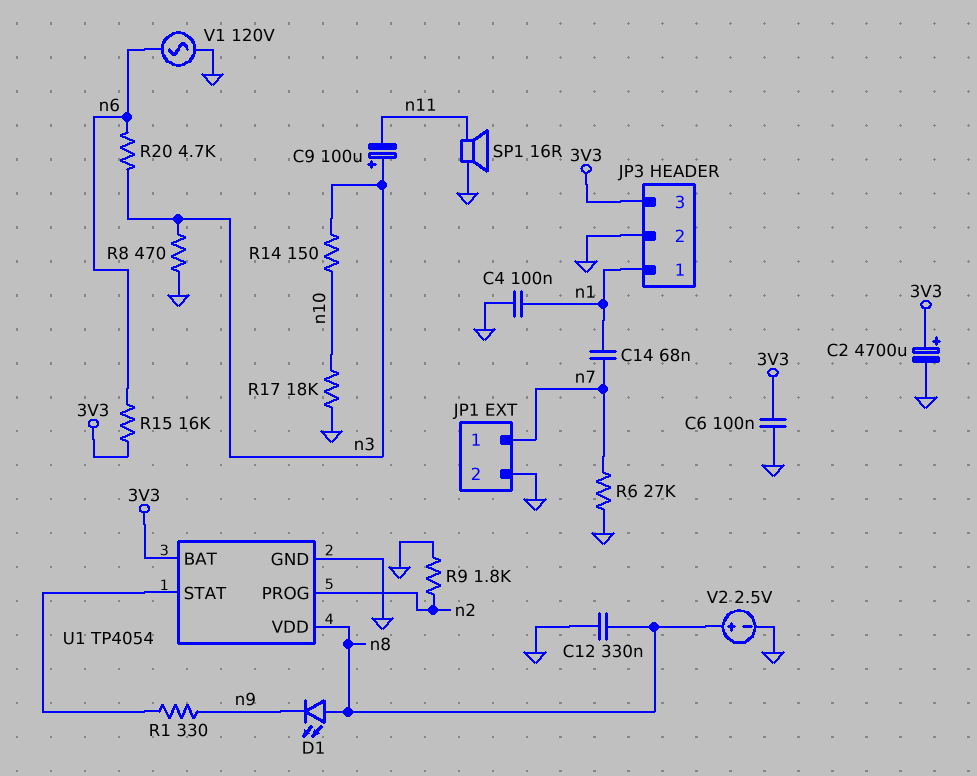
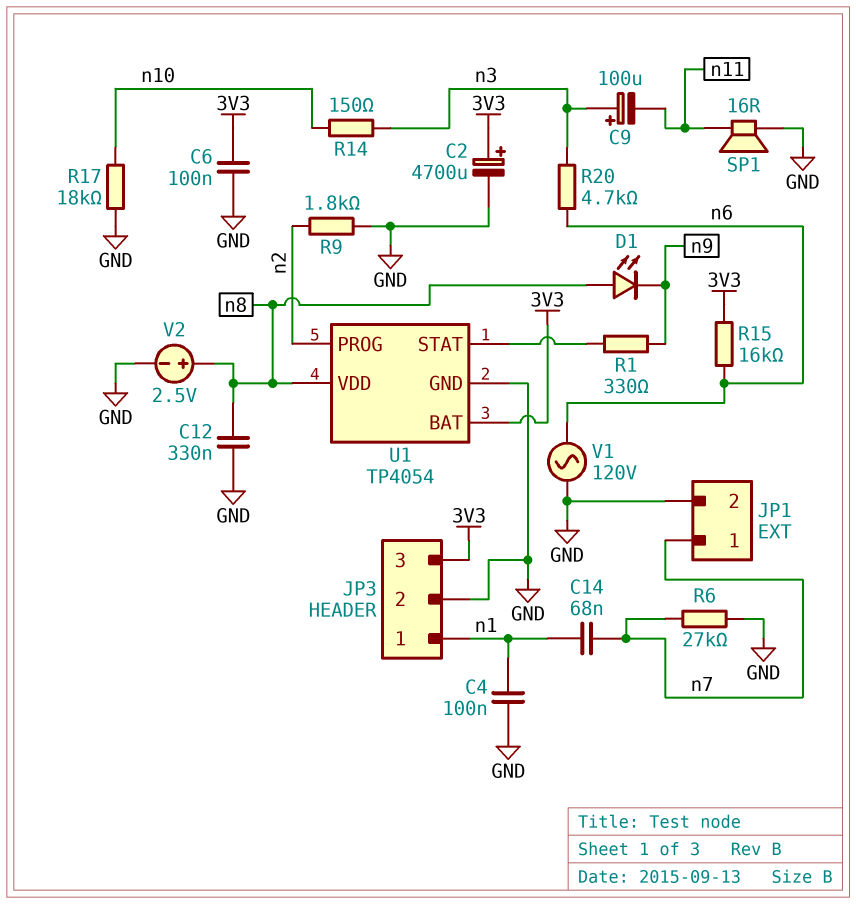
R8: 470 (GND, n3) -> none

